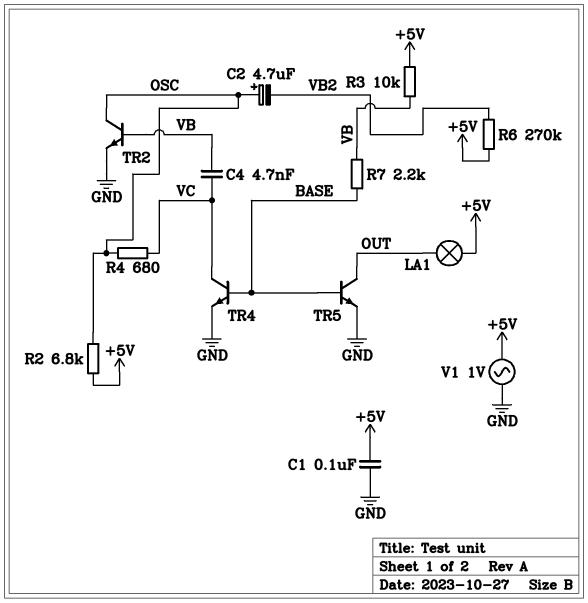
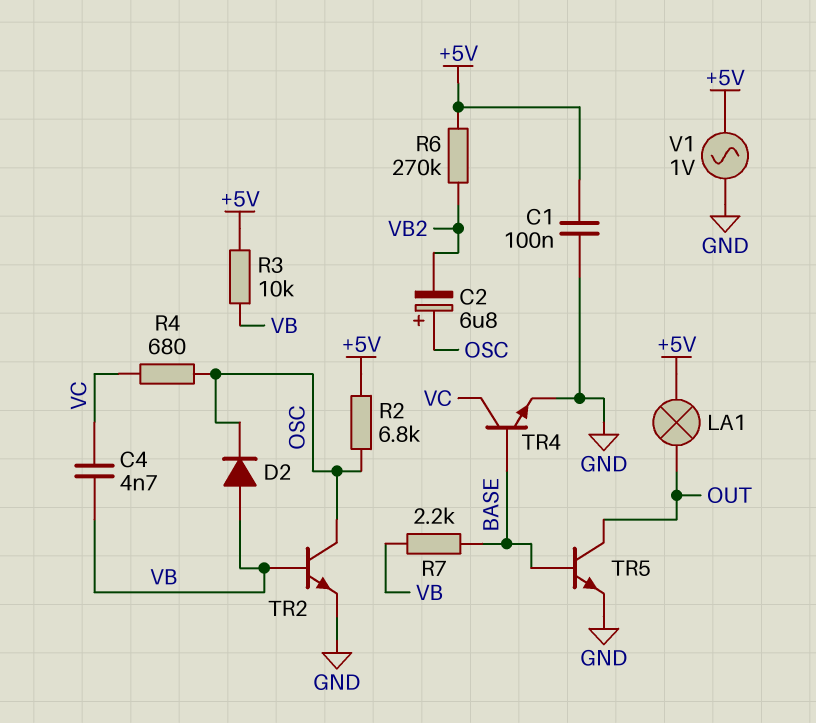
C2: 4.7uF (plus OSC, minus VB2) -> 6.8uF (plus OSC, minus VB2)
D2: none -> diode (A VB, K OSC)

